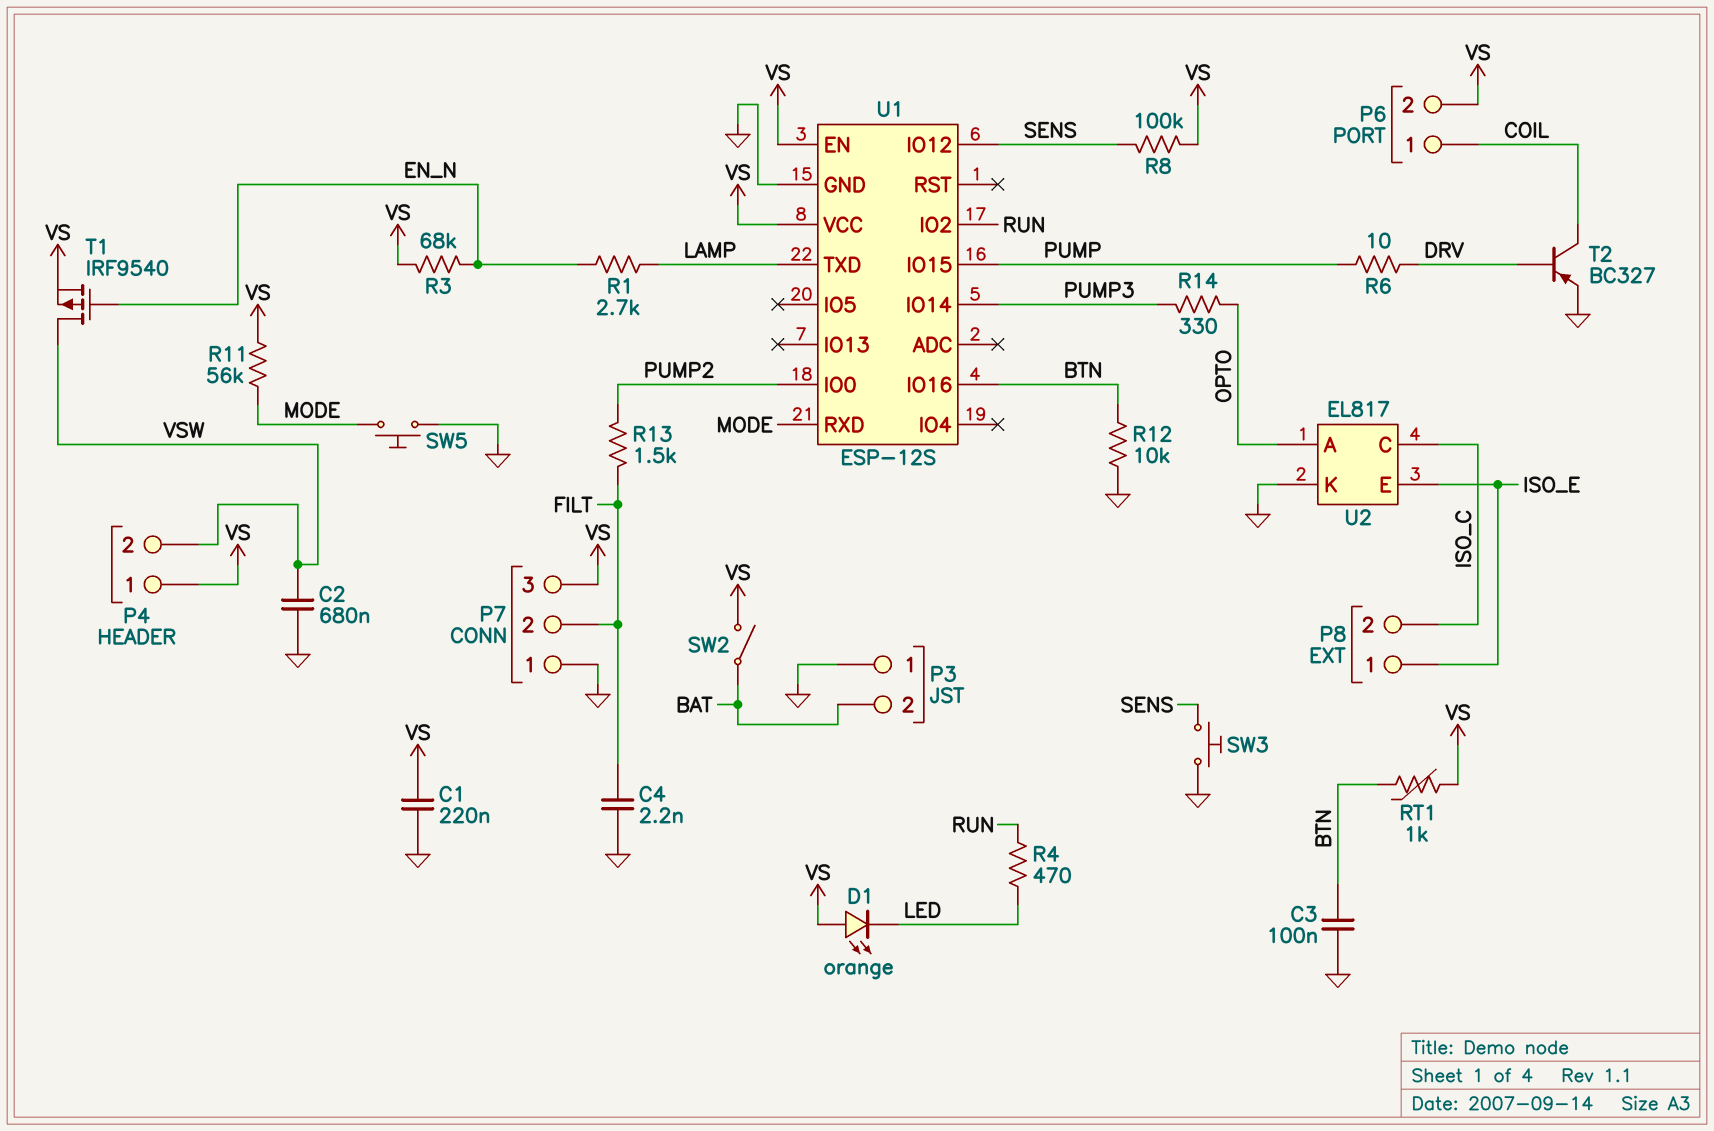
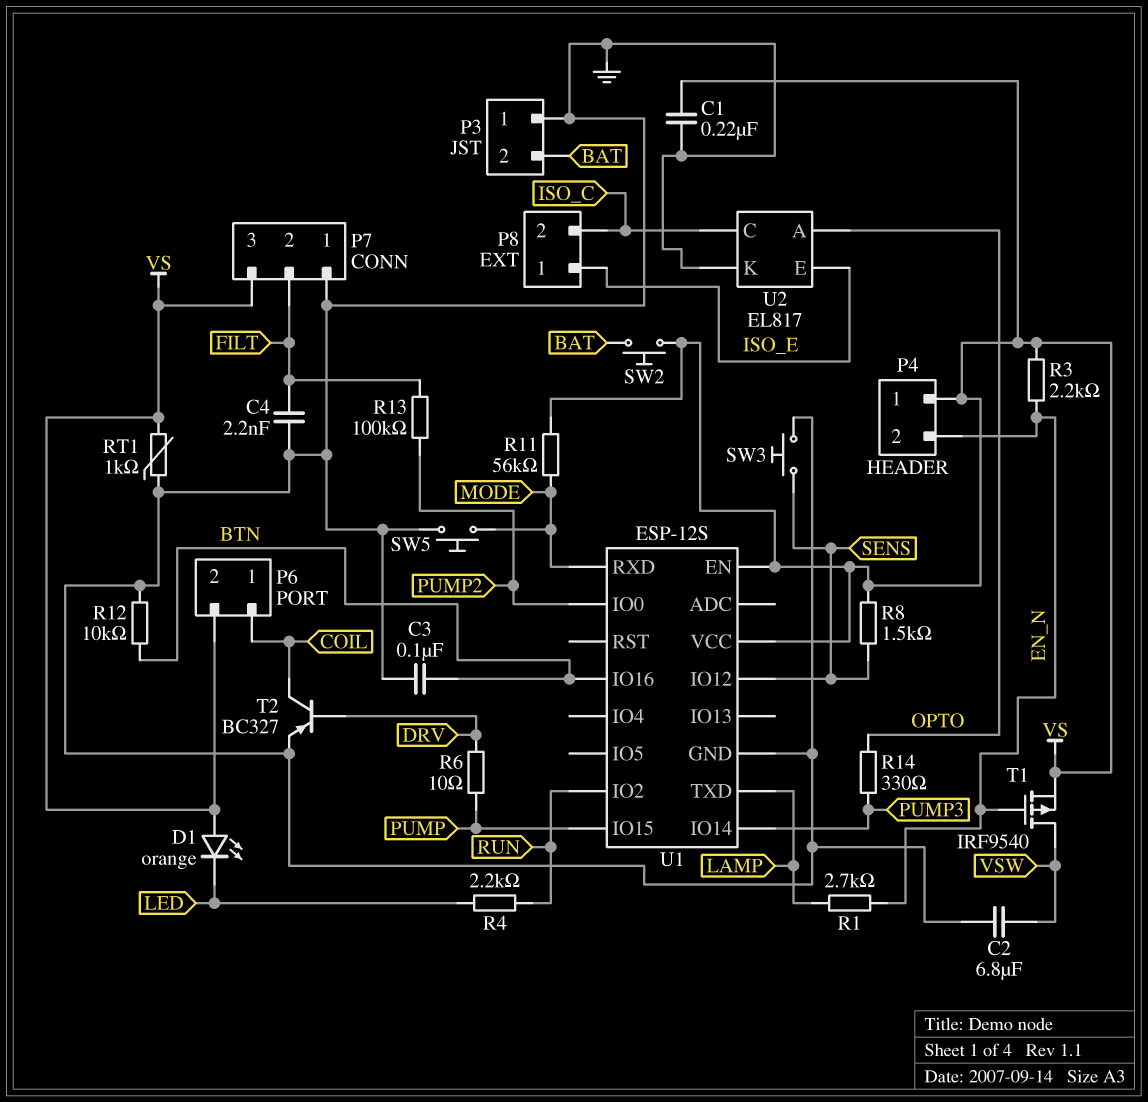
C2: 680nF (GND, VSW) -> 6.8uF (GND, VSW)
P4 pin 2: VSW -> EN_N
R3: 68k (EN_N, VS) -> 2.2k (EN_N, VS)
R4: 470 (LED, RUN) -> 2.2k (LED, RUN)
R8: 100k (SENS, VS) -> 1.5k (SENS, VS)
R13: 1.5k (FILT, PUMP2) -> 100k (FILT, PUMP2)
RT1: 1k (BTN, VS) -> 1k (GND, VS)
SW2: switch (BAT, VS) -> button (BAT, VS)

